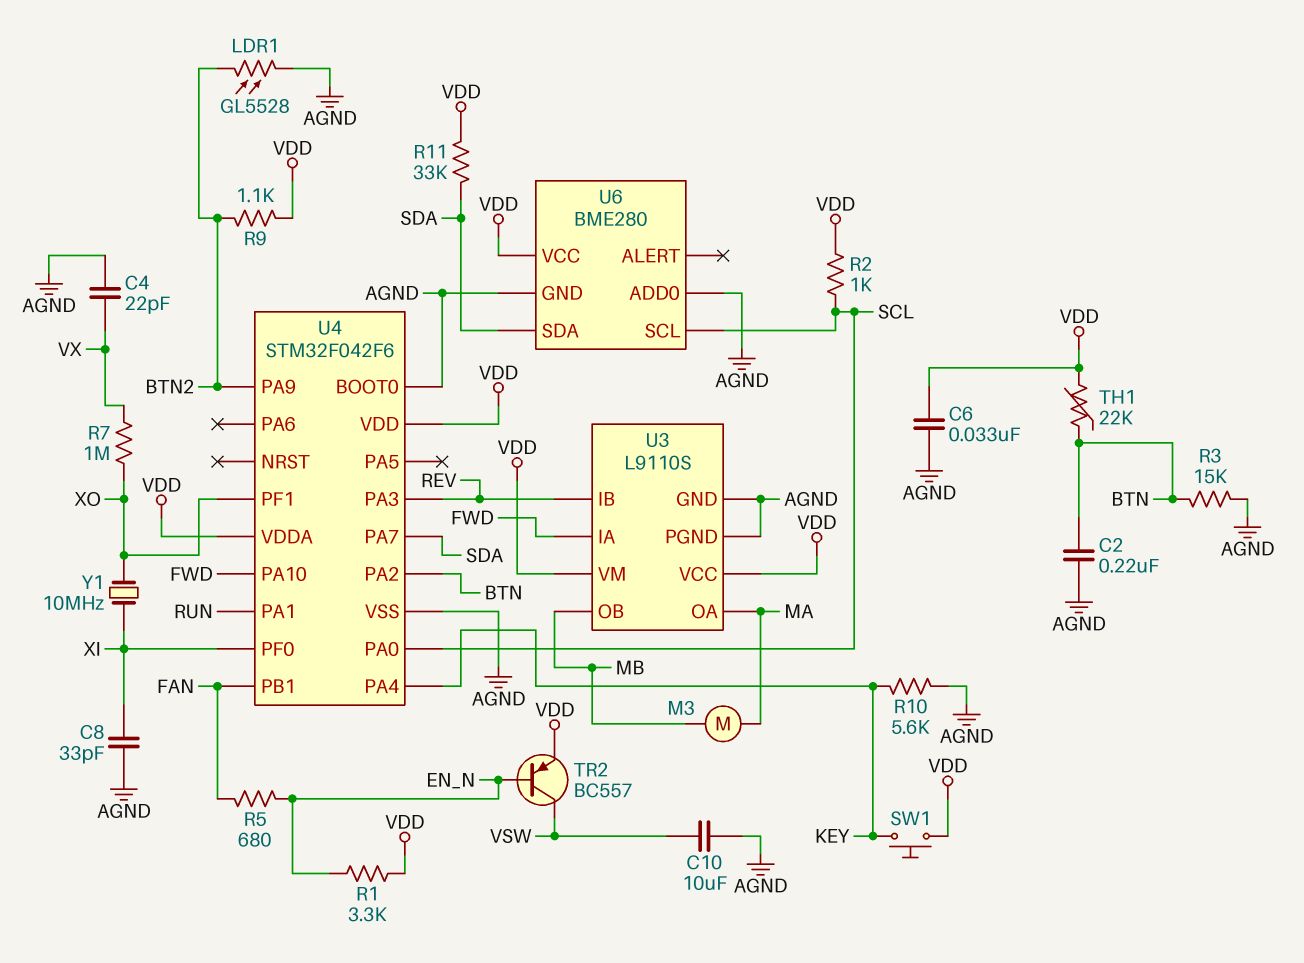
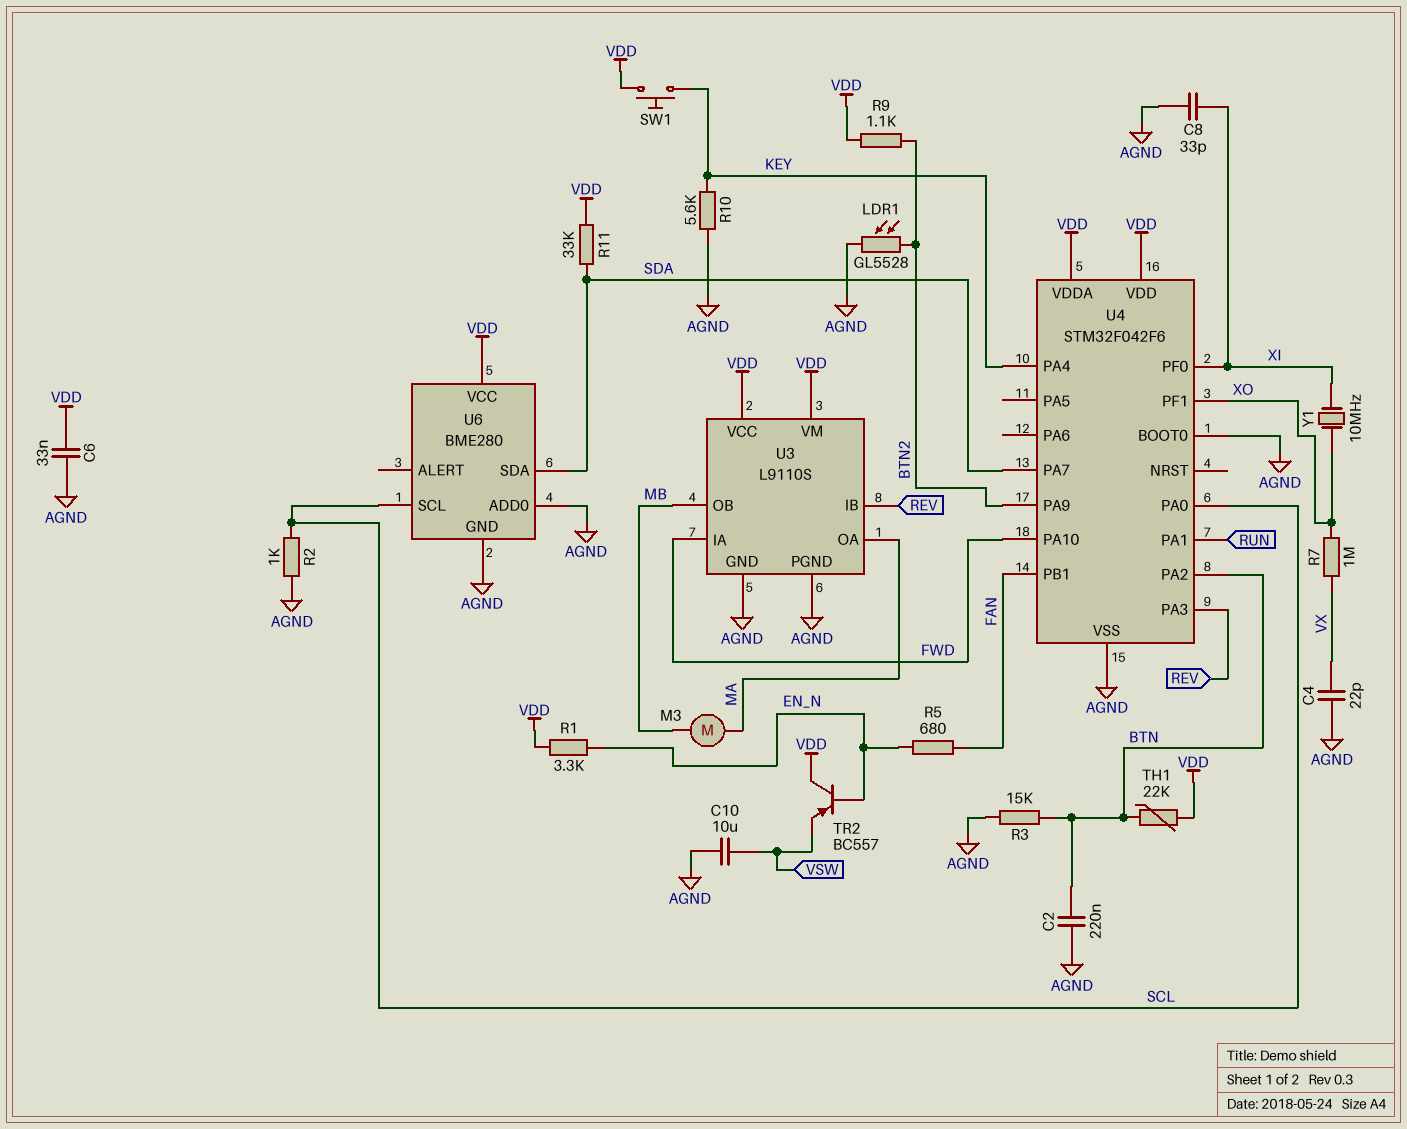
R2: 1k (SCL, VDD) -> 1k (AGND, SCL)
TR2: PNP BC557 (B EN_N, C VSW, E VDD) -> PNP BC557 (B EN_N, C VDD, E VSW)

